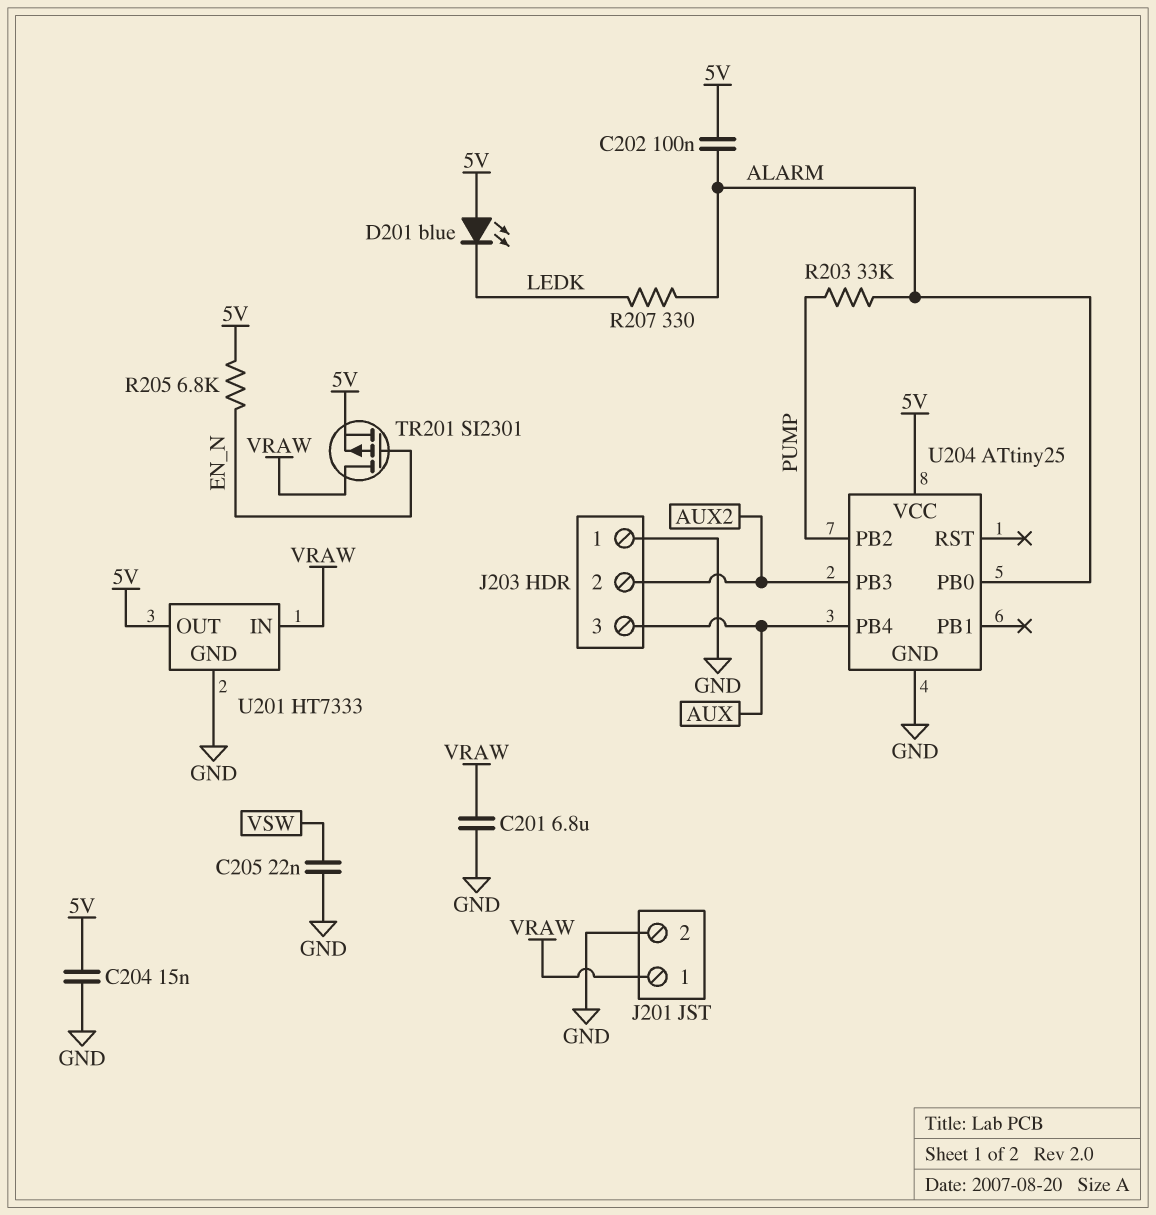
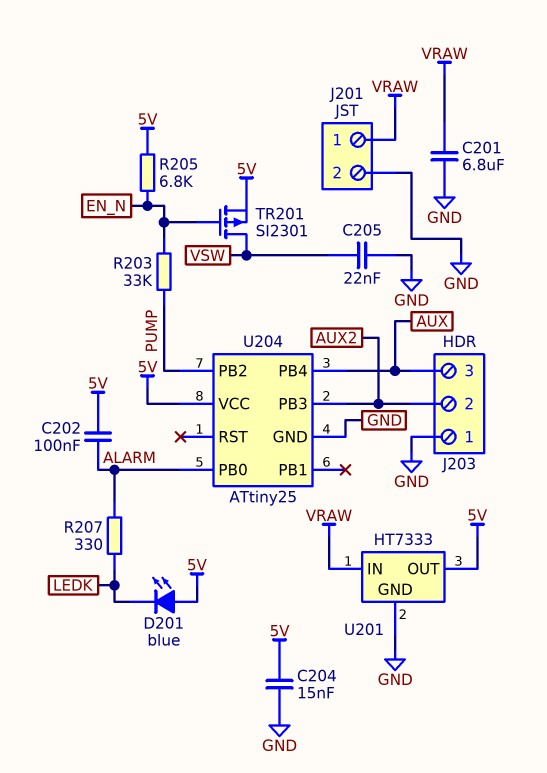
R203: 33k (ALARM, PUMP) -> 33k (EN_N, PUMP)
TR201: PMOS SI2301 (G EN_N, D VRAW, S 5V) -> PMOS SI2301 (G EN_N, D VSW, S 5V)

